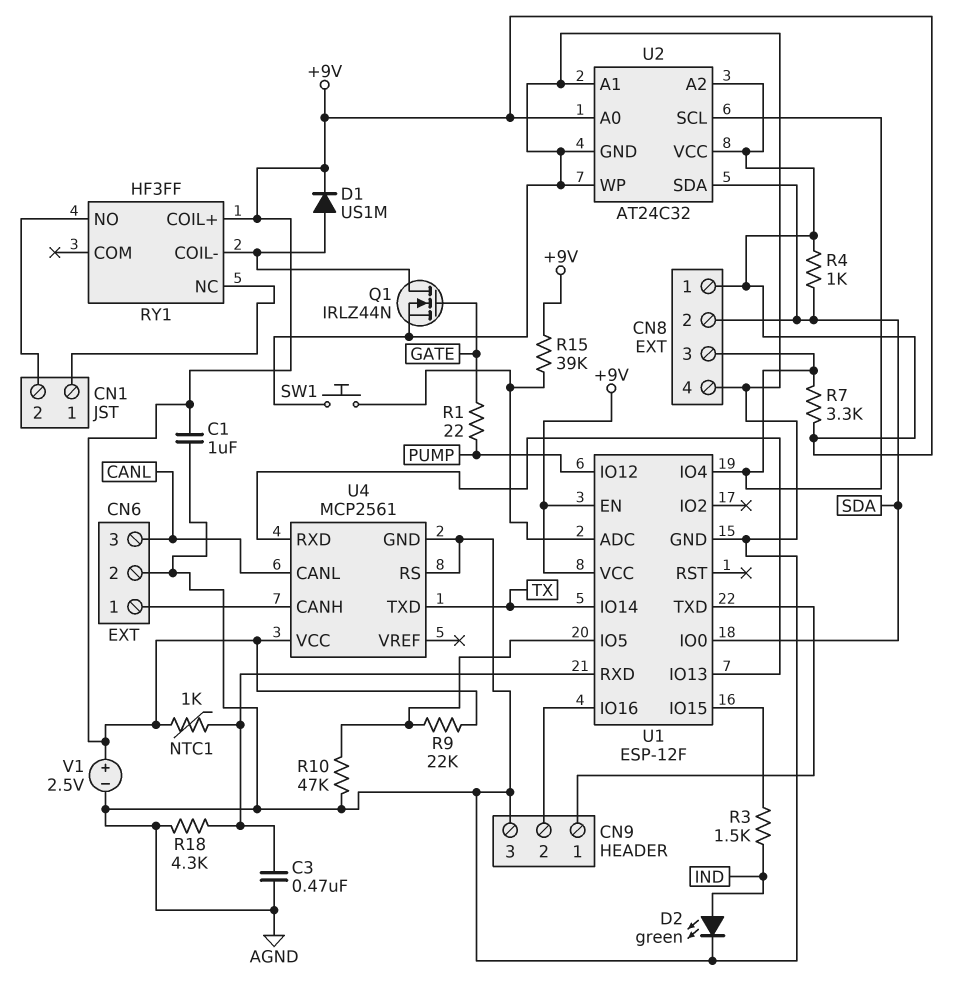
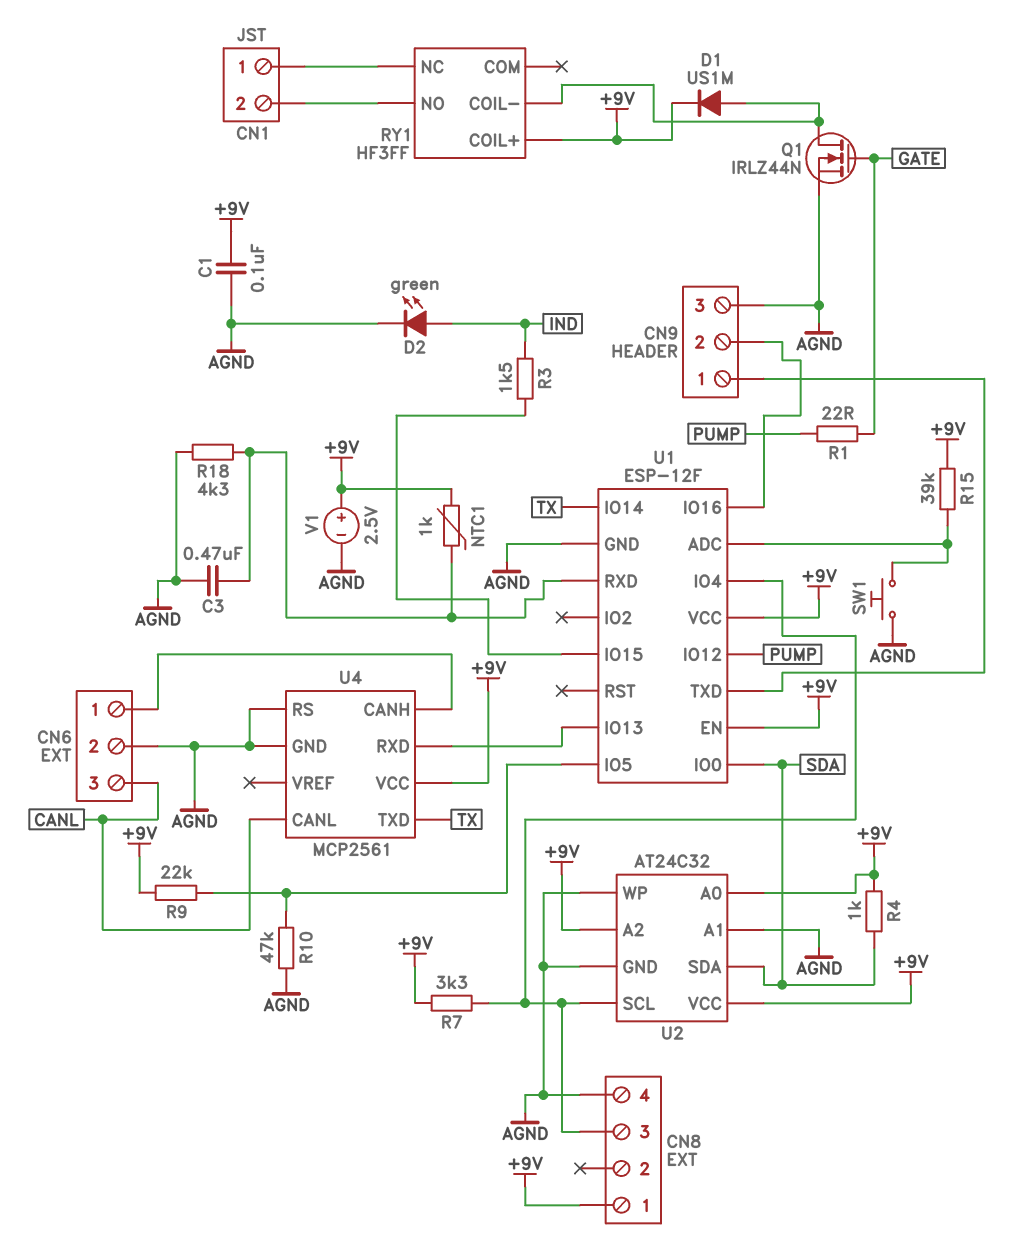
C1: 1uF (+9V, AGND) -> 100nF (+9V, AGND)
CN8 pin 2: SDA -> none

